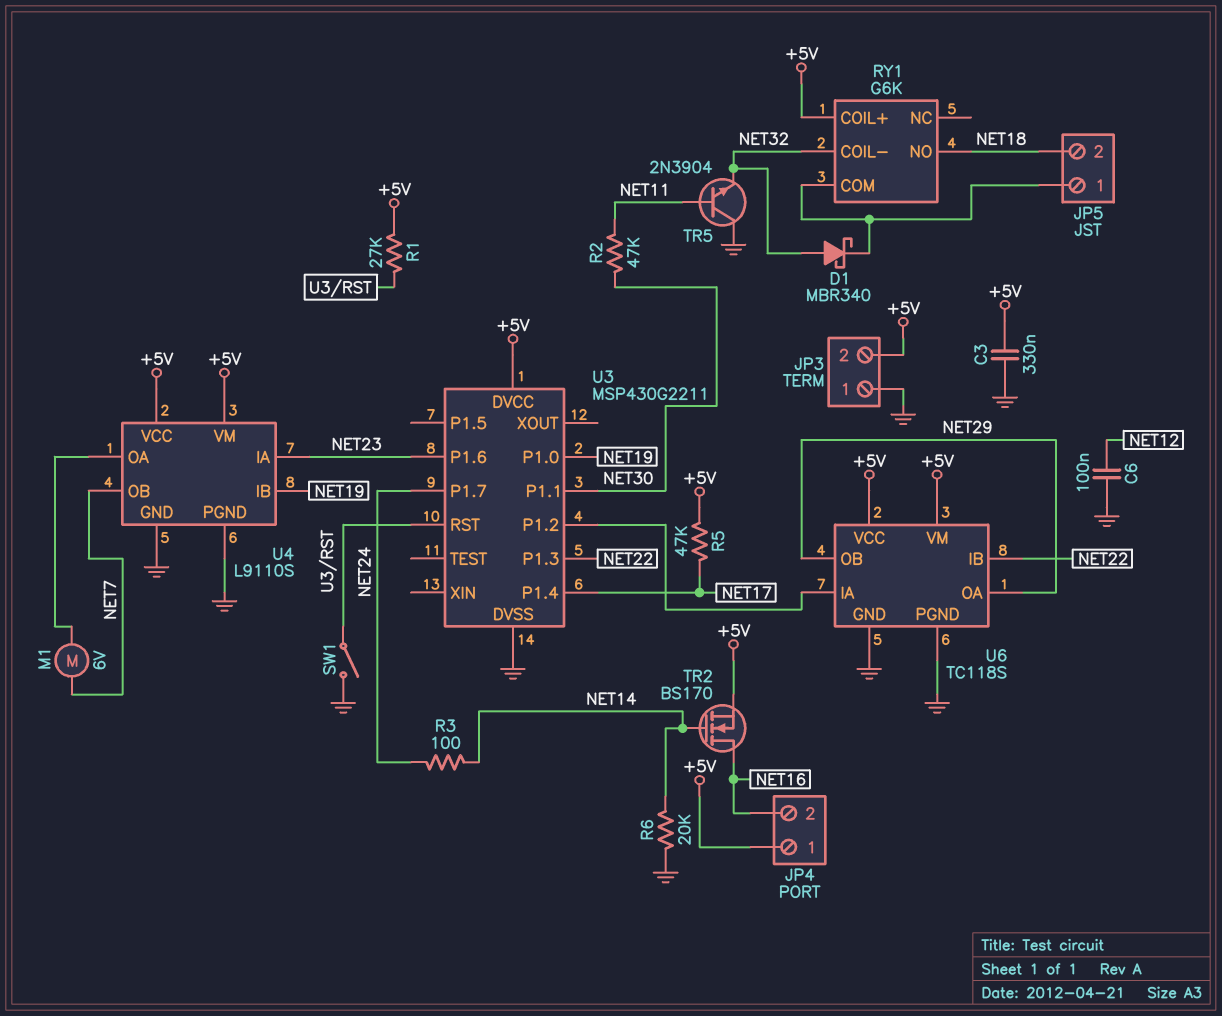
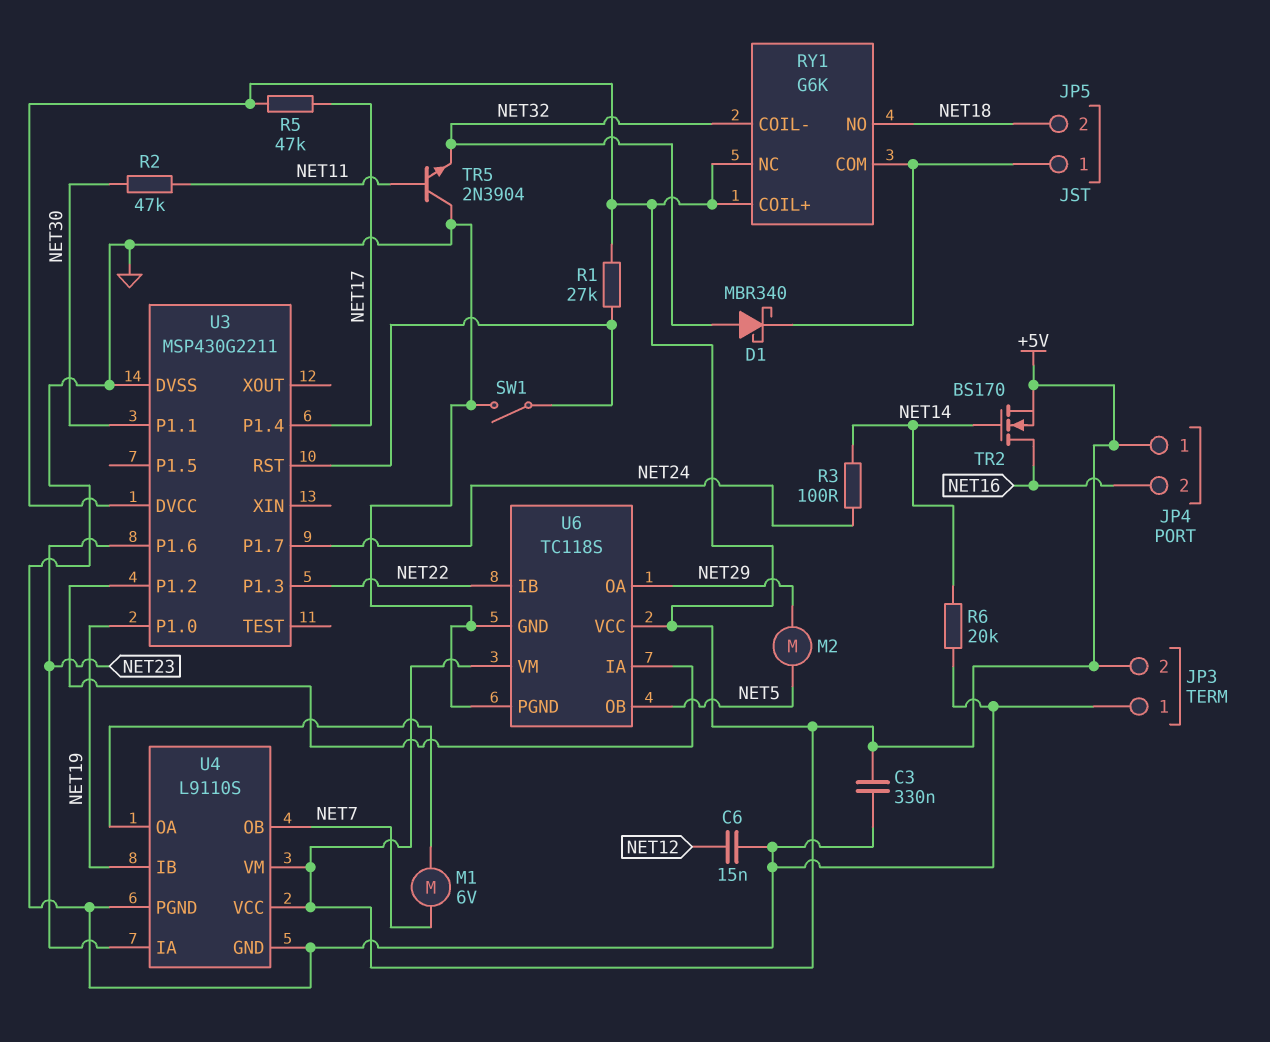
C6: 100nF (GND, NET12) -> 15nF (GND, NET12)
M2: none -> motor (NET5, NET29)
RY1 pin NC: none -> +5V
U6 pin OB: NET29 -> NET5

